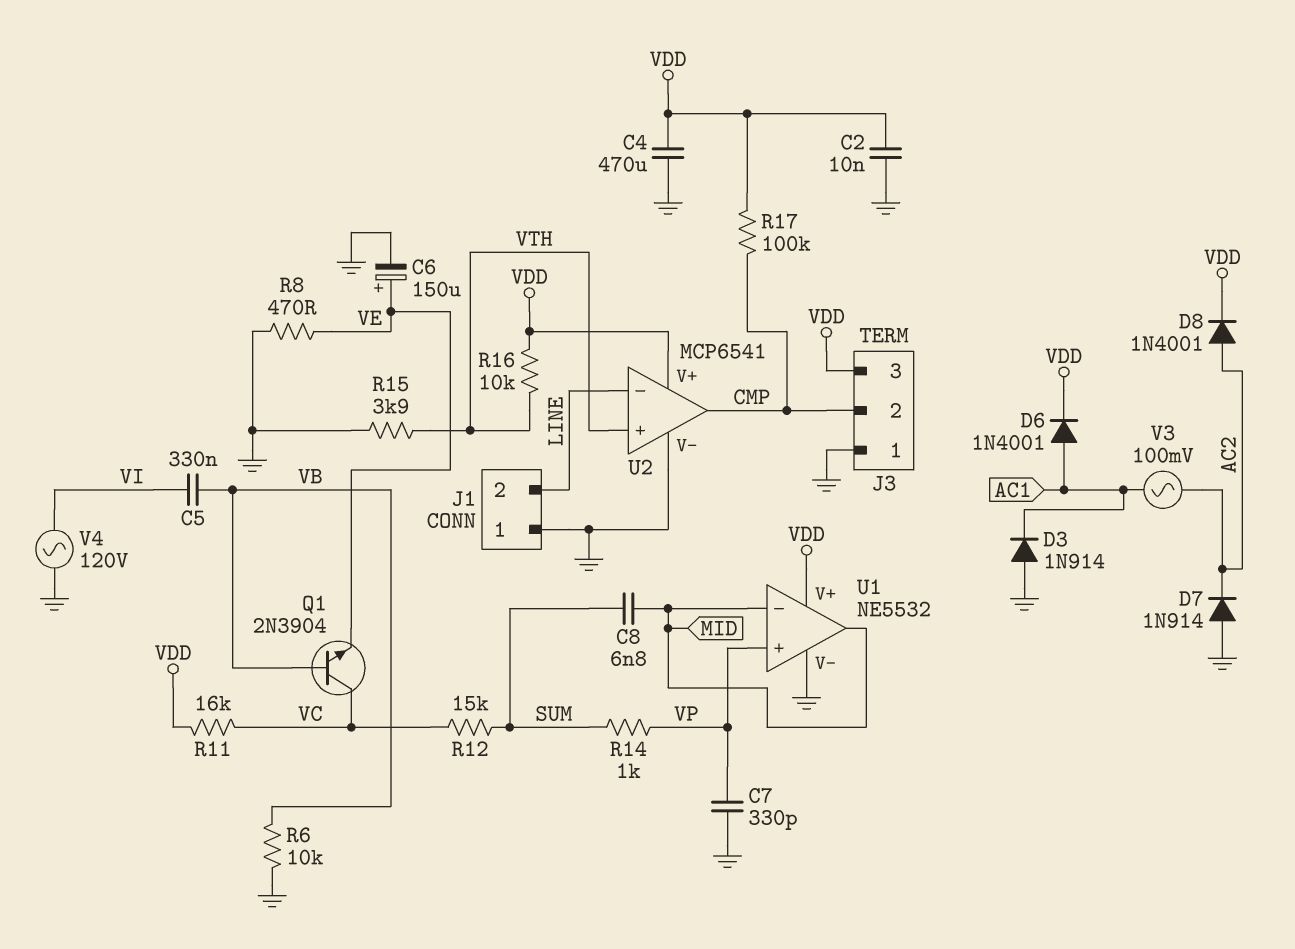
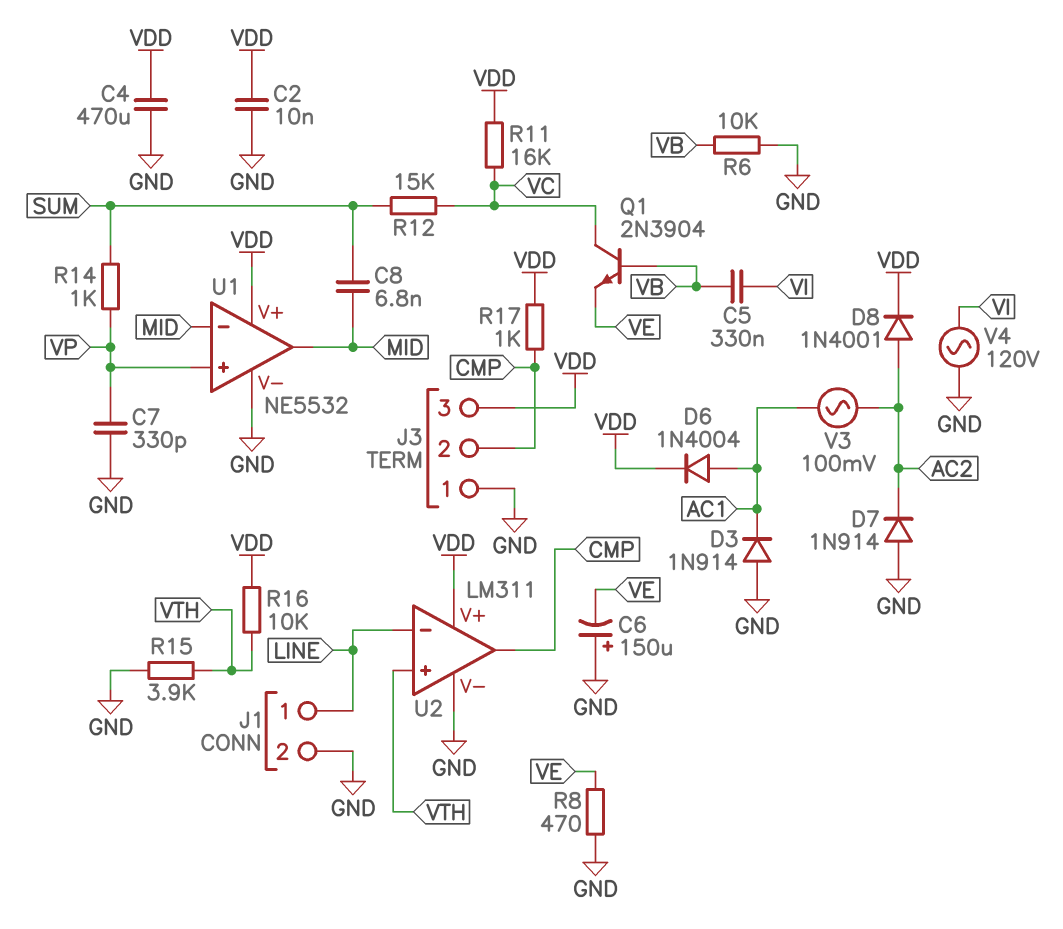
C6: 150uF (plus VE, minus GND) -> 150uF (plus GND, minus VE)
D6: diode 1N4001 (A AC1, K VDD) -> diode 1N4004 (A AC1, K VDD)
J1 pin 1: GND -> LINE
J1 pin 2: LINE -> GND
R17: 100k (CMP, VDD) -> 1k (CMP, VDD)
U2: MCP6541 -> LM311

